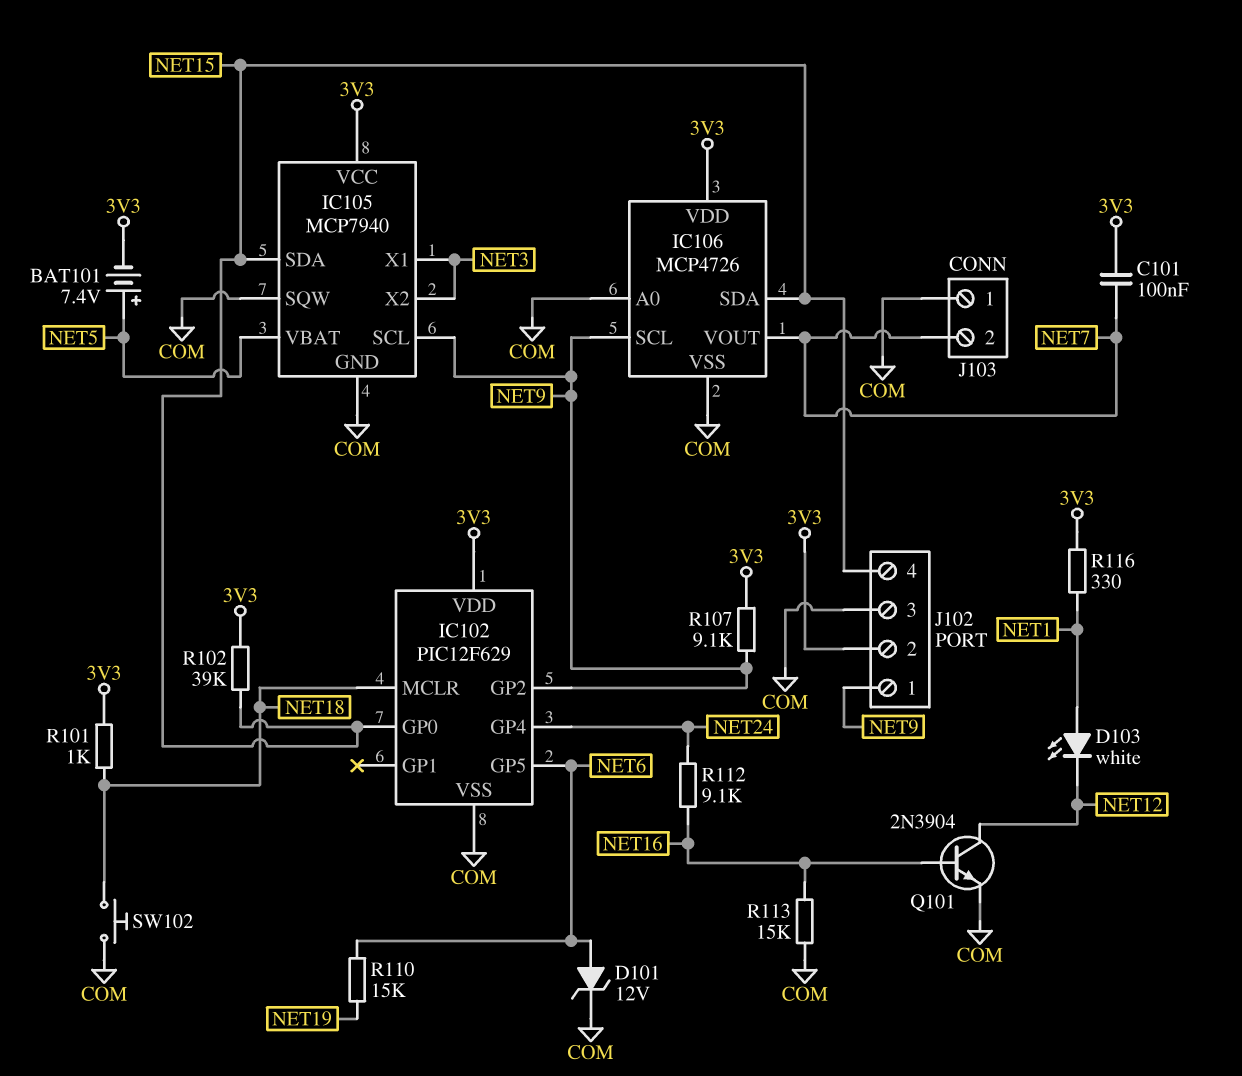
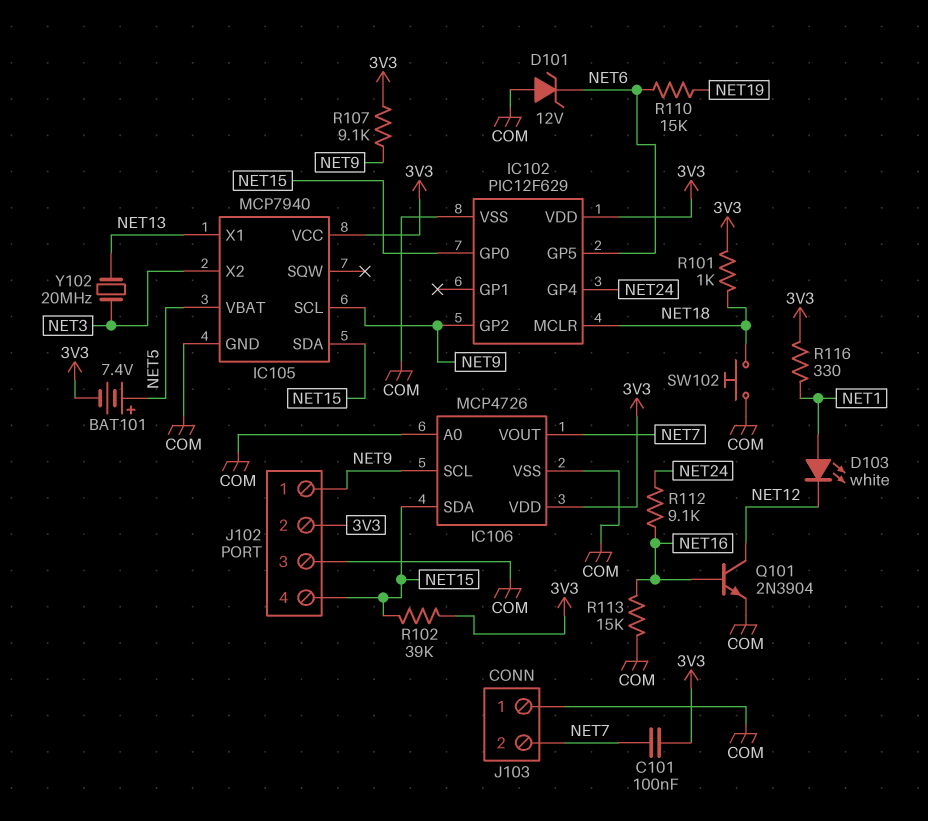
D101: zener 12V (A NET6, K COM) -> zener 12V (A COM, K NET6)
IC105 pin SQW: COM -> none
IC105 pin X1: NET3 -> NET13
Y102: none -> 20MHz (NET3, NET13)

